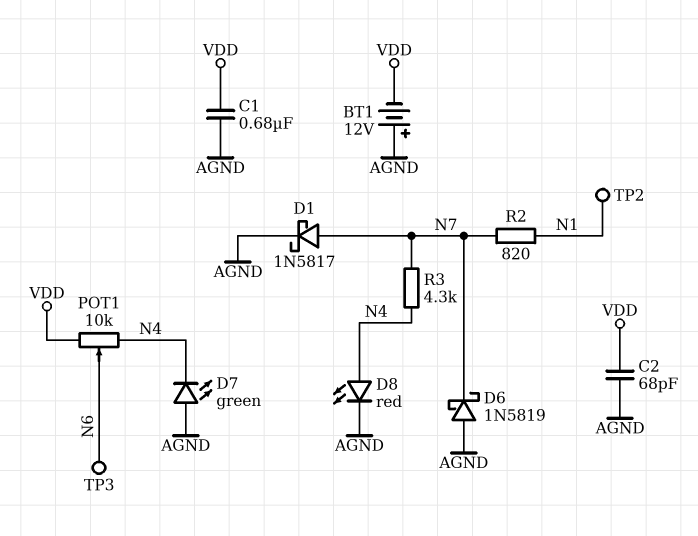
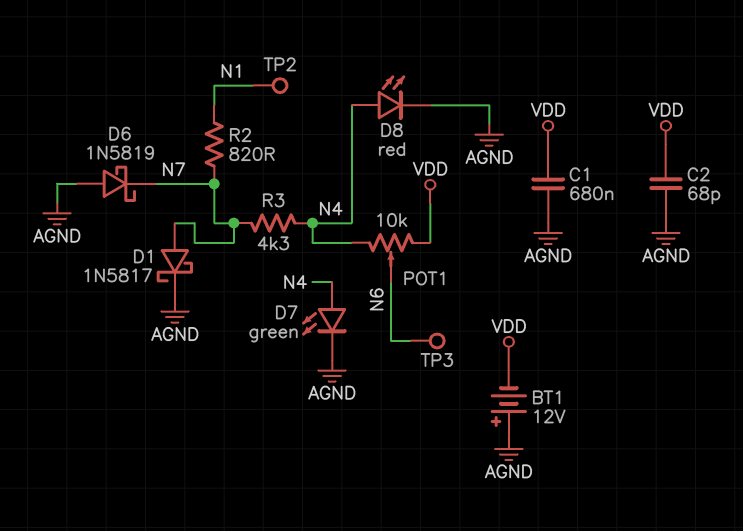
D7: LED green (A AGND, K N4) -> LED green (A N4, K AGND)

